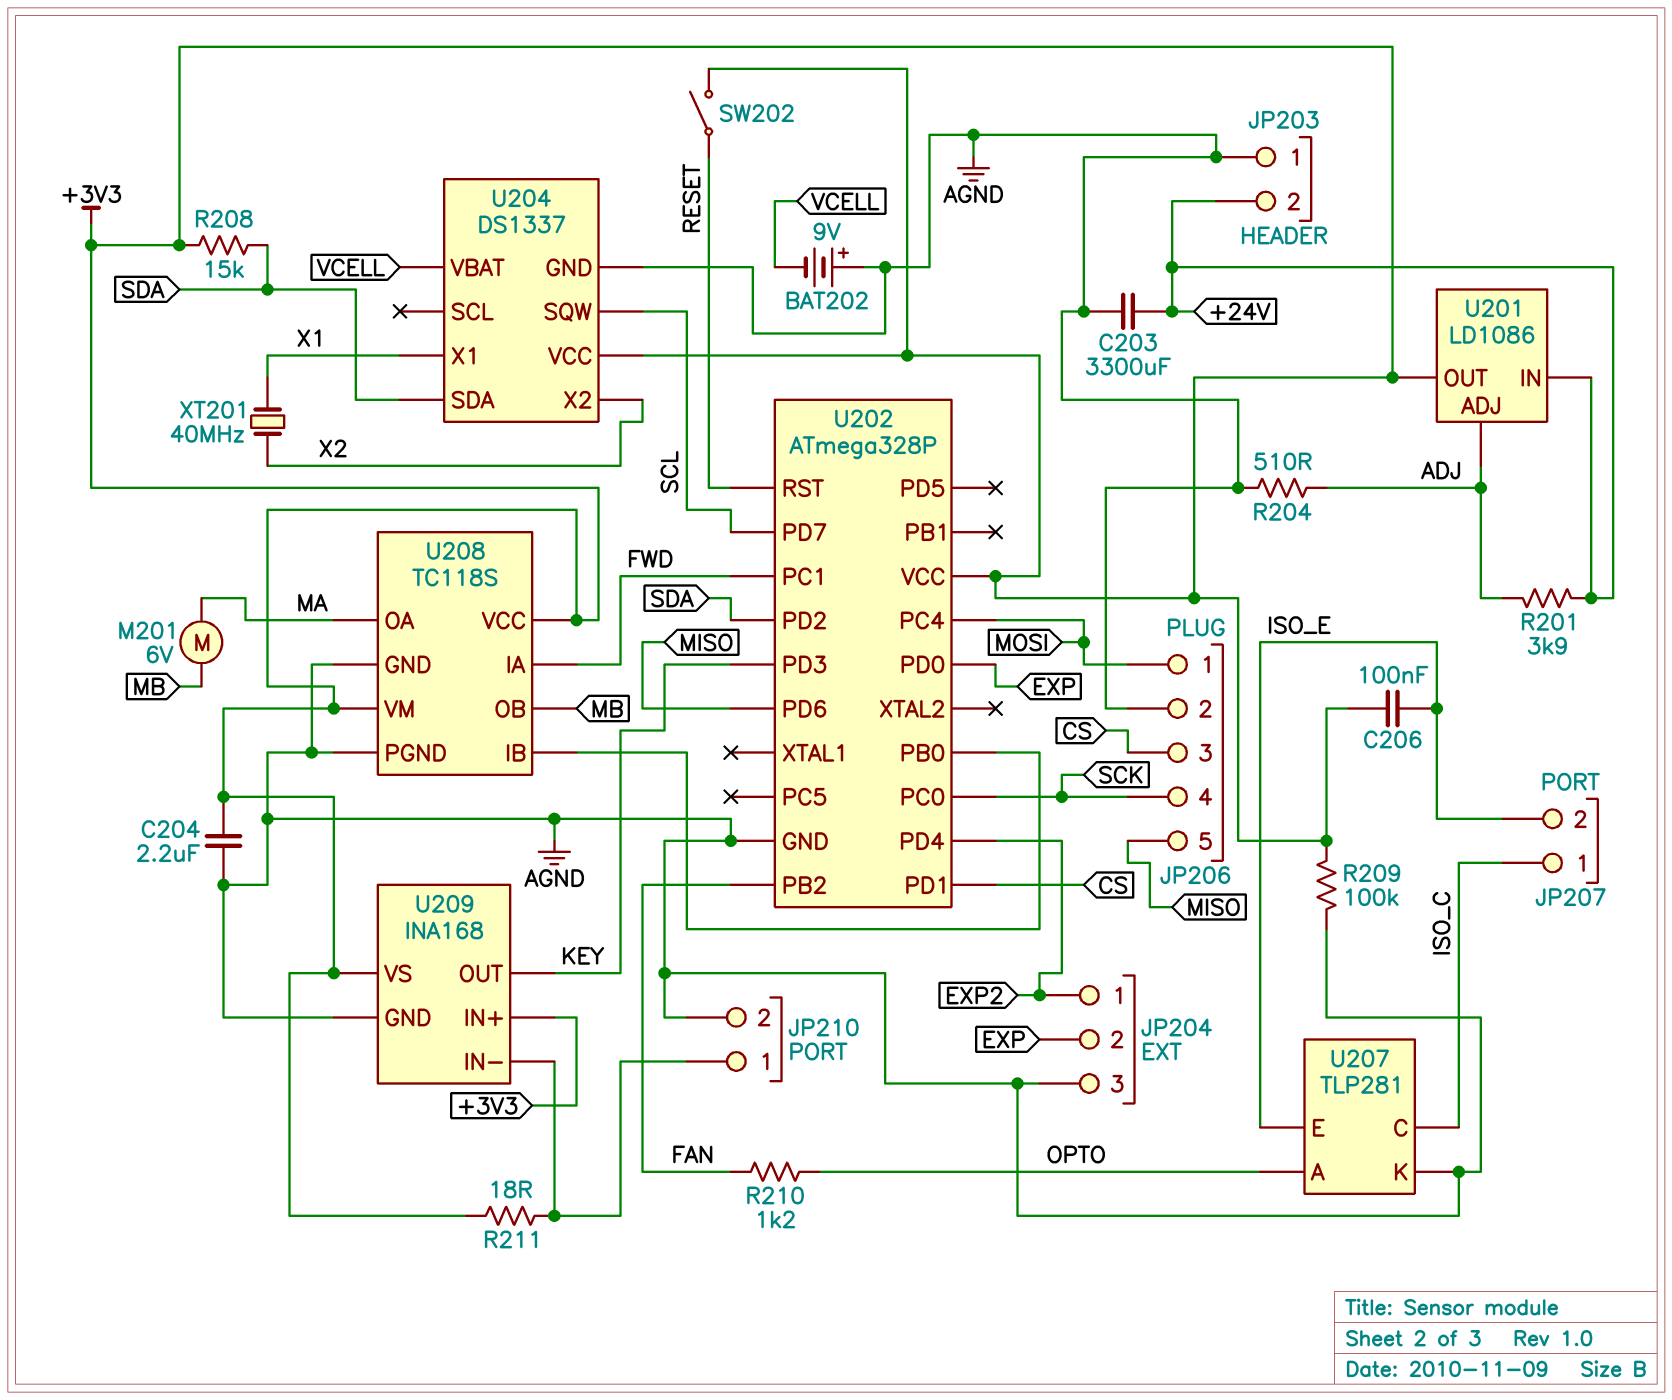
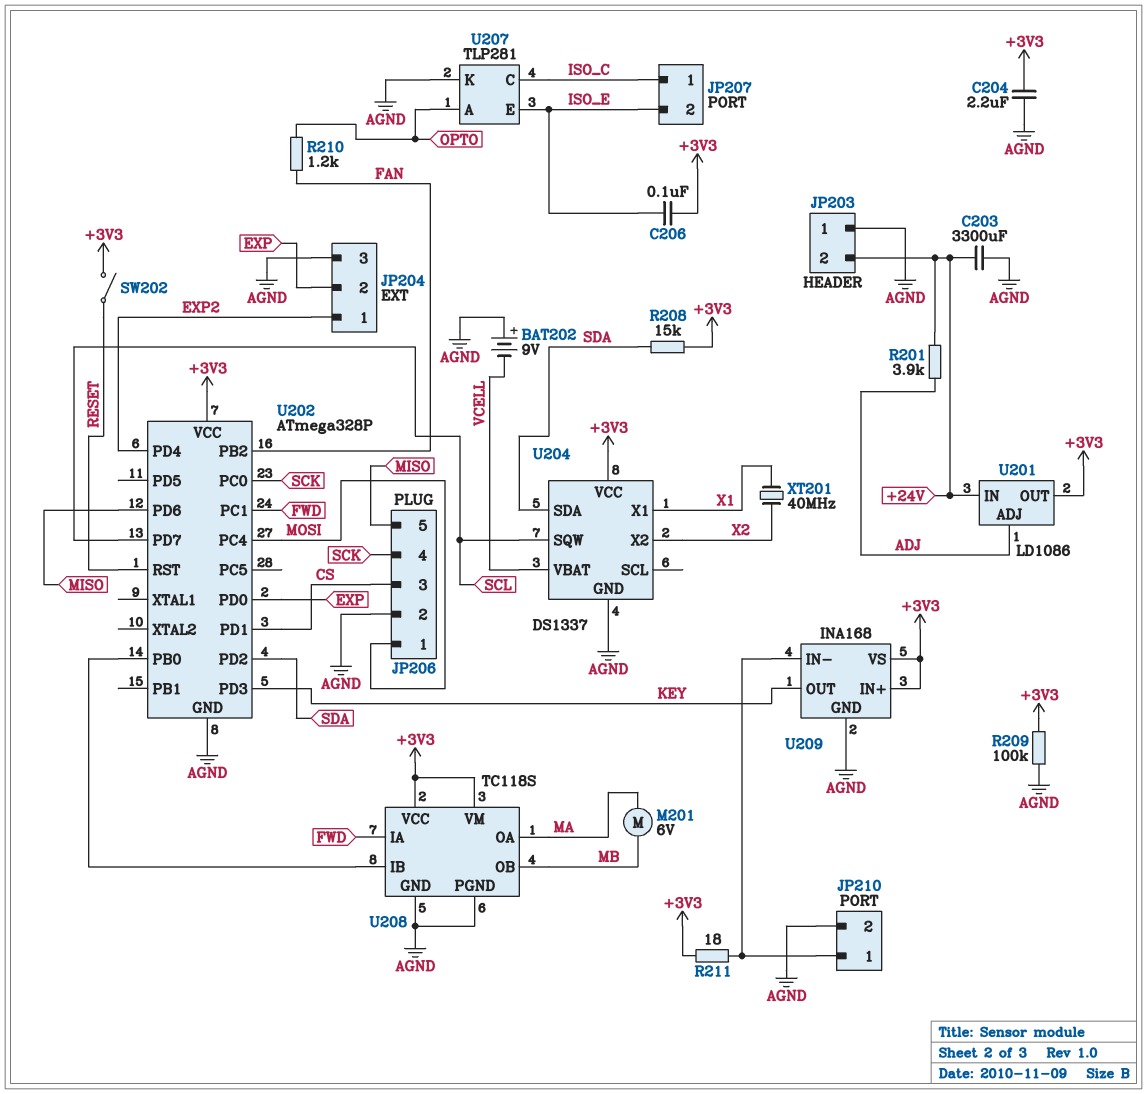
R204: 510 (ADJ, AGND) -> none

